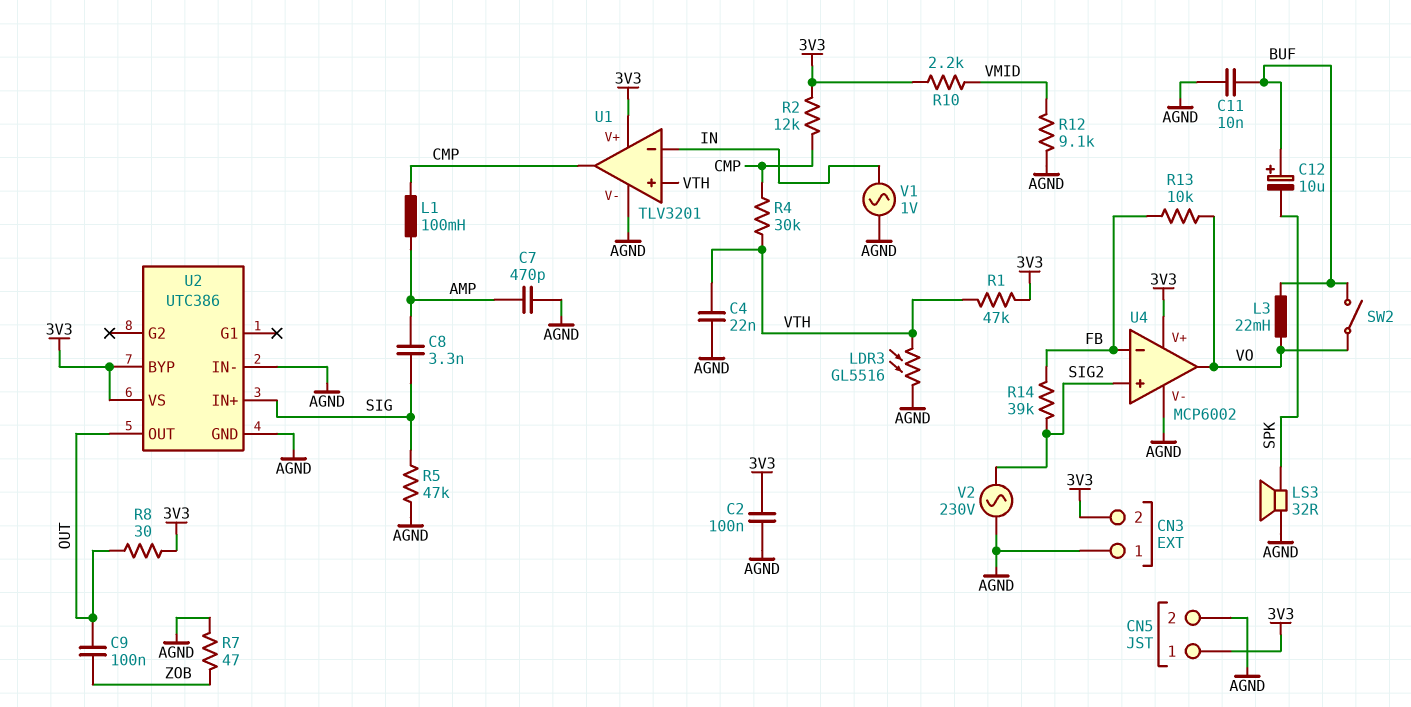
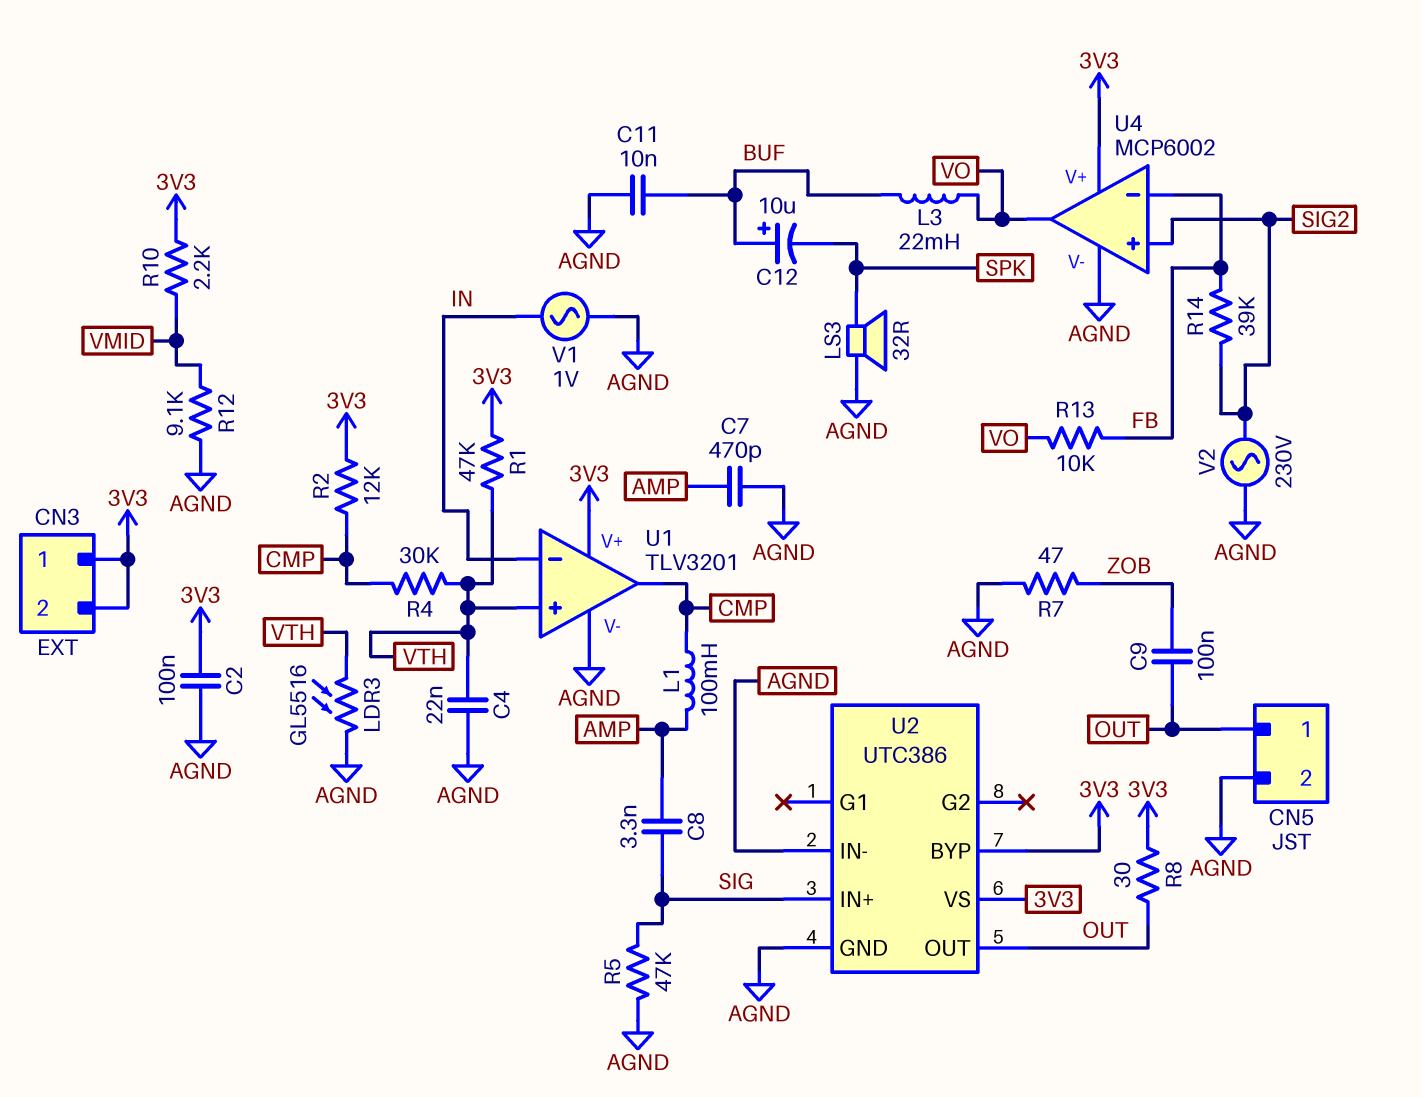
CN3 pin 1: AGND -> 3V3
CN5 pin 1: 3V3 -> OUT
SW2: switch (BUF, VO) -> none

